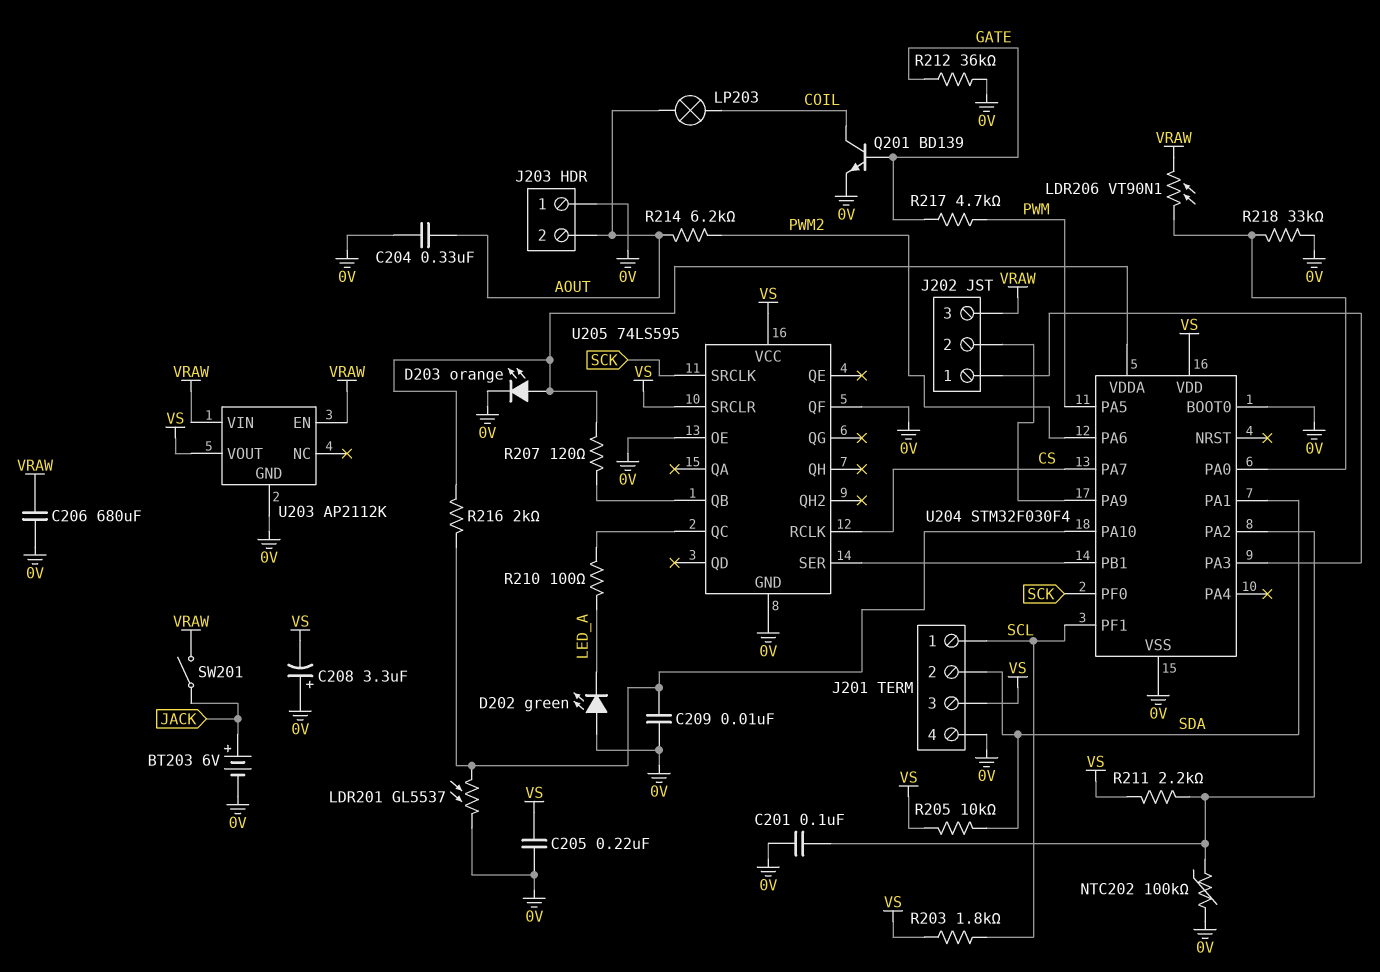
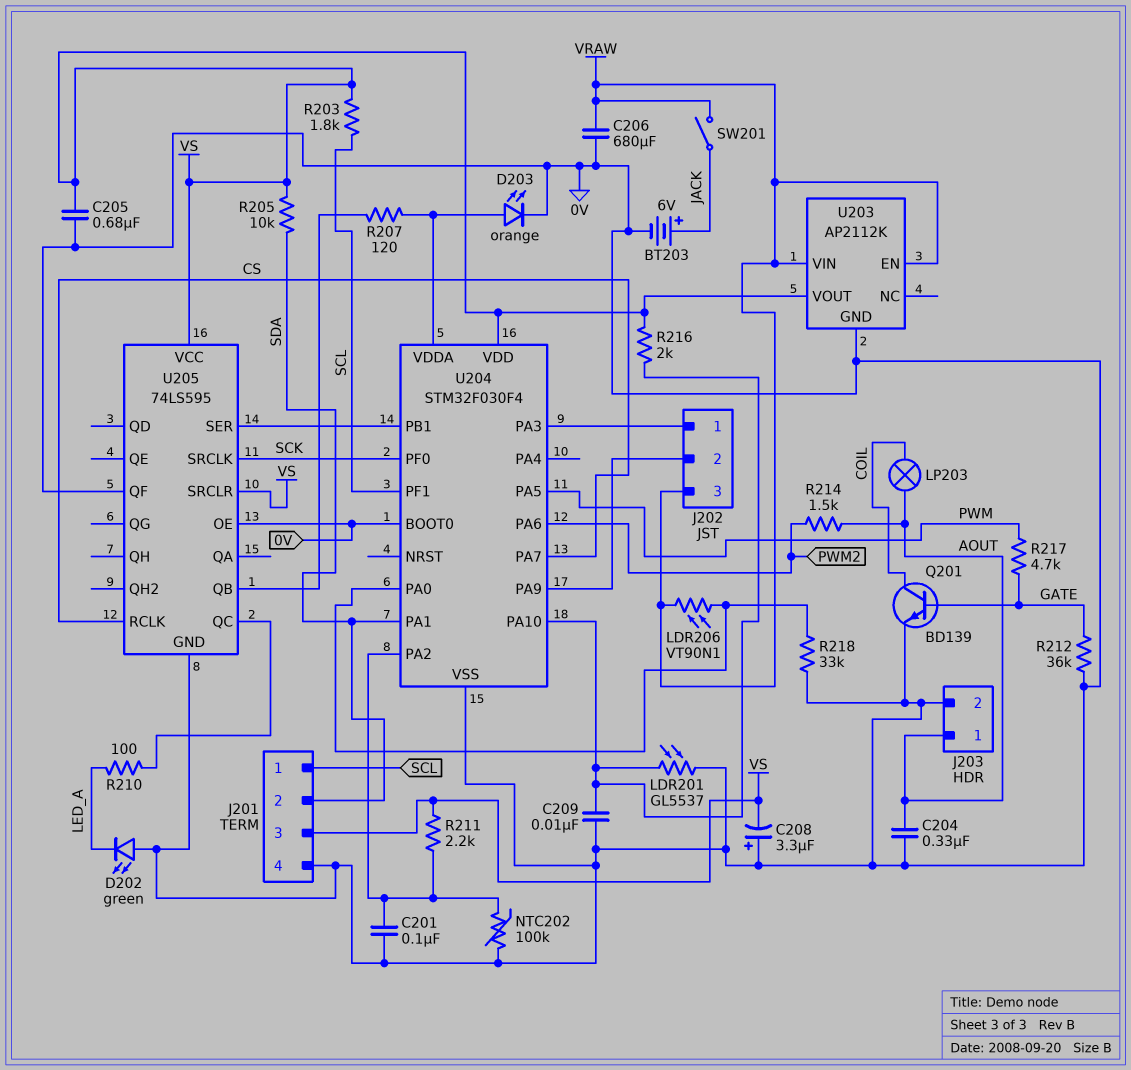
C205: 220nF (0V, VS) -> 680nF (0V, VS)
J203 pin 1: 0V -> AOUT
J203 pin 2: AOUT -> 0V
R214: 6.2k (AOUT, PWM2) -> 1.5k (AOUT, PWM2)
R216: 2k (U204/PA10, U204/VDDA) -> 2k (U204/PA10, VS)

